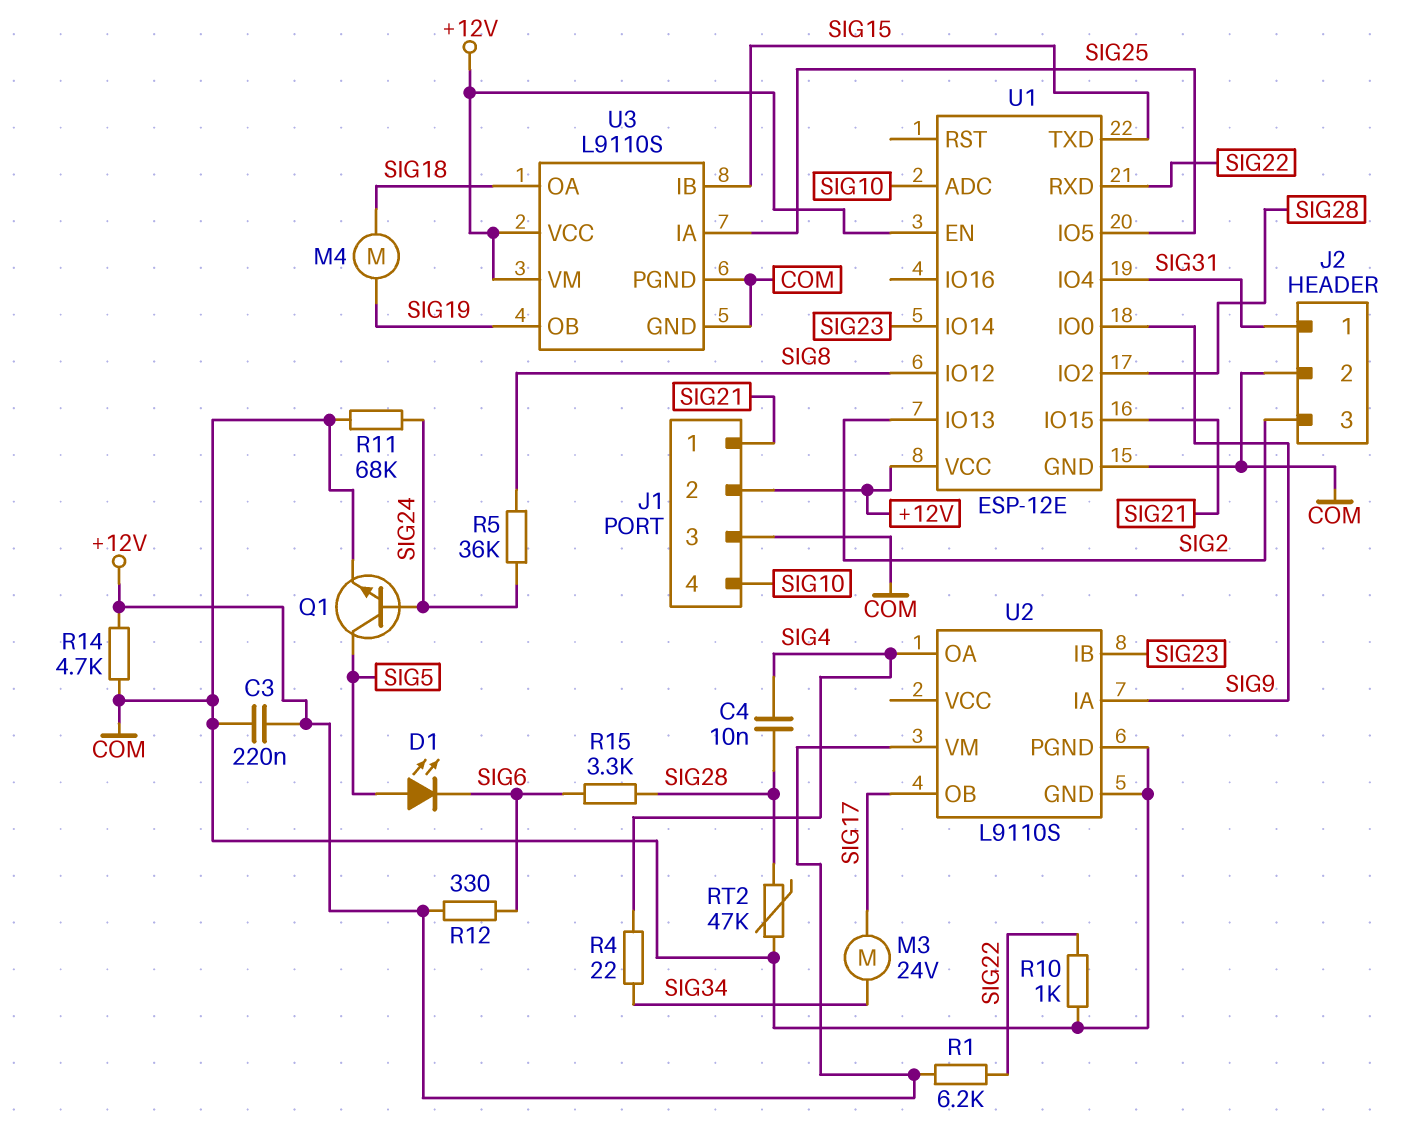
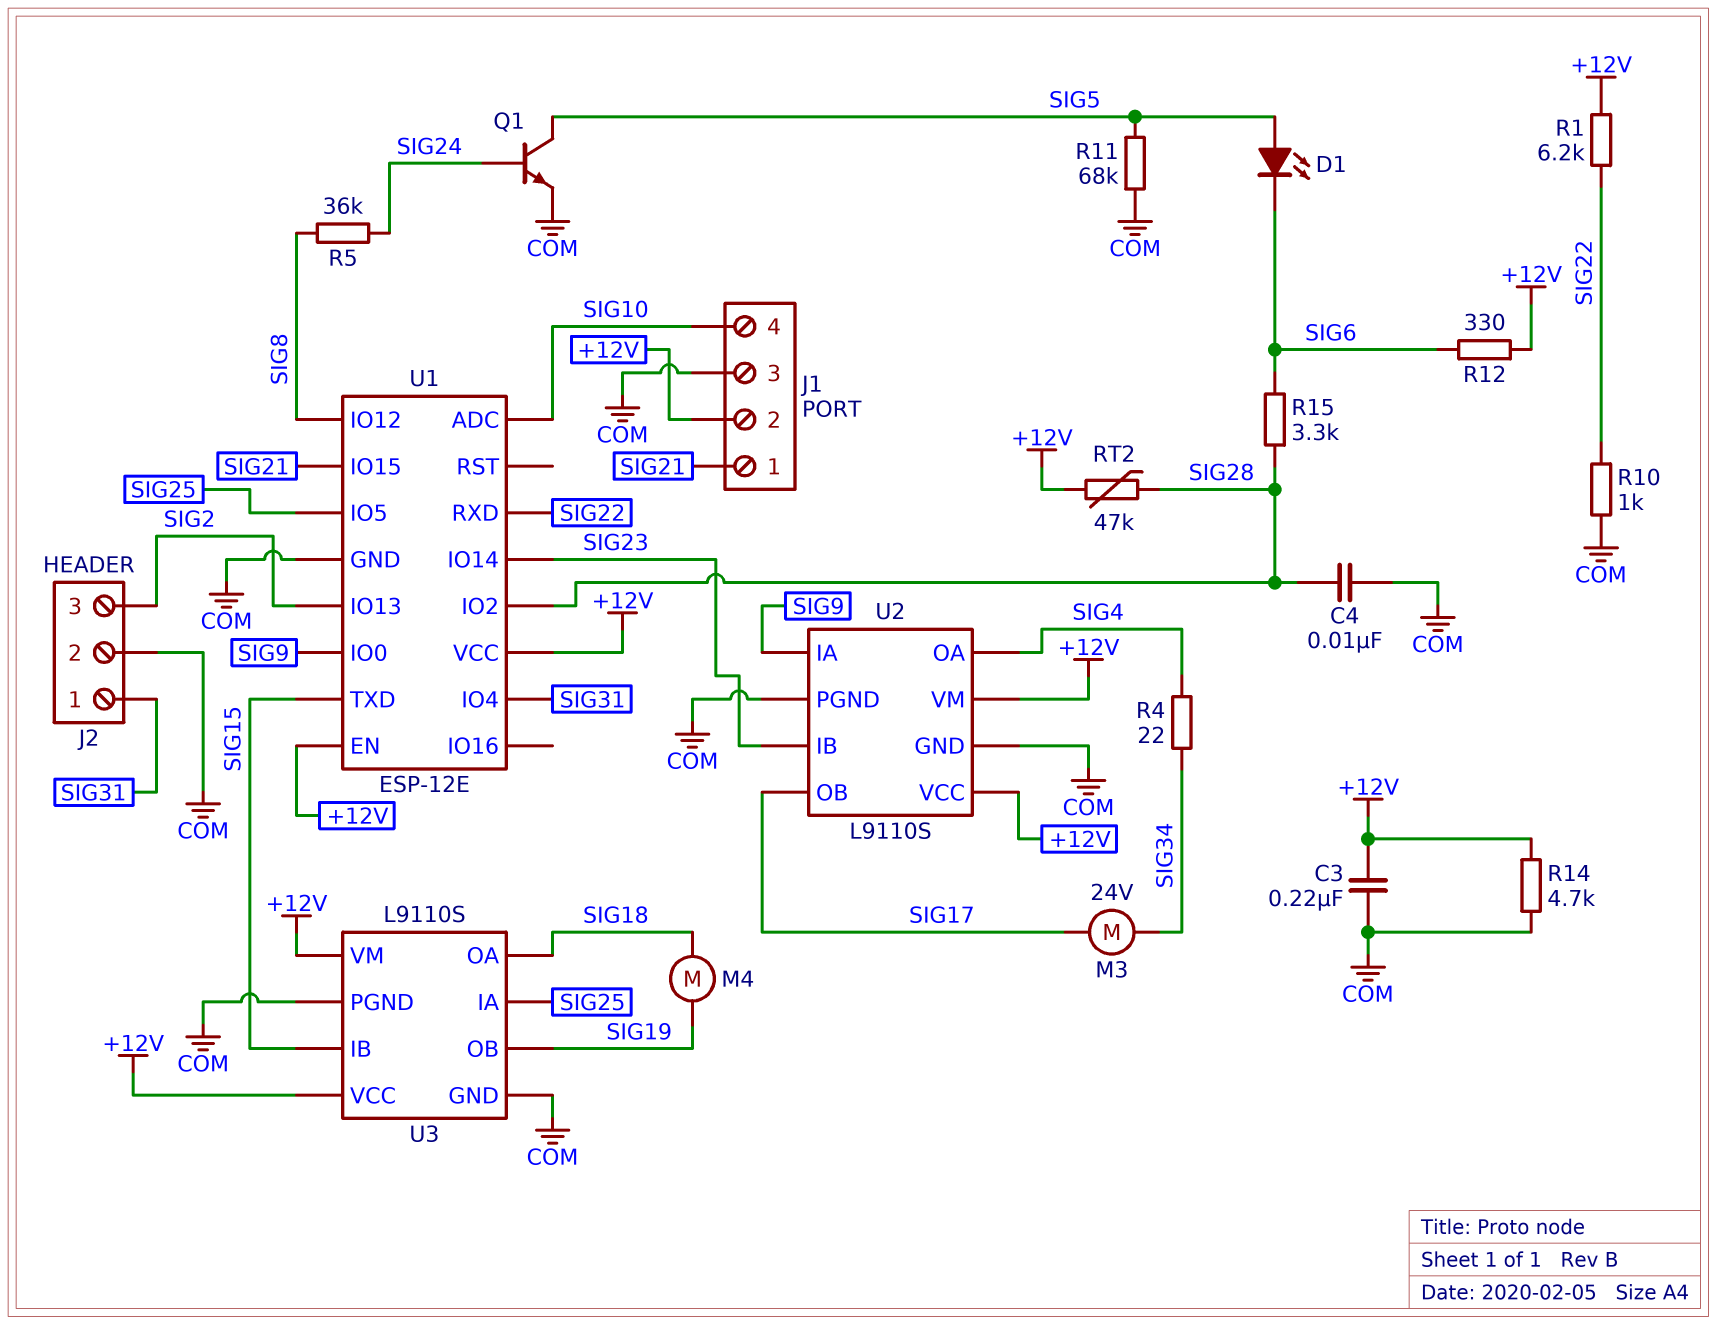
C4: 10nF (SIG4, SIG28) -> 10nF (COM, SIG28)
R11: 68k (COM, SIG24) -> 68k (COM, SIG5)
RT2: 47k (COM, SIG28) -> 47k (+12V, SIG28)
U2 pin VCC: none -> +12V

